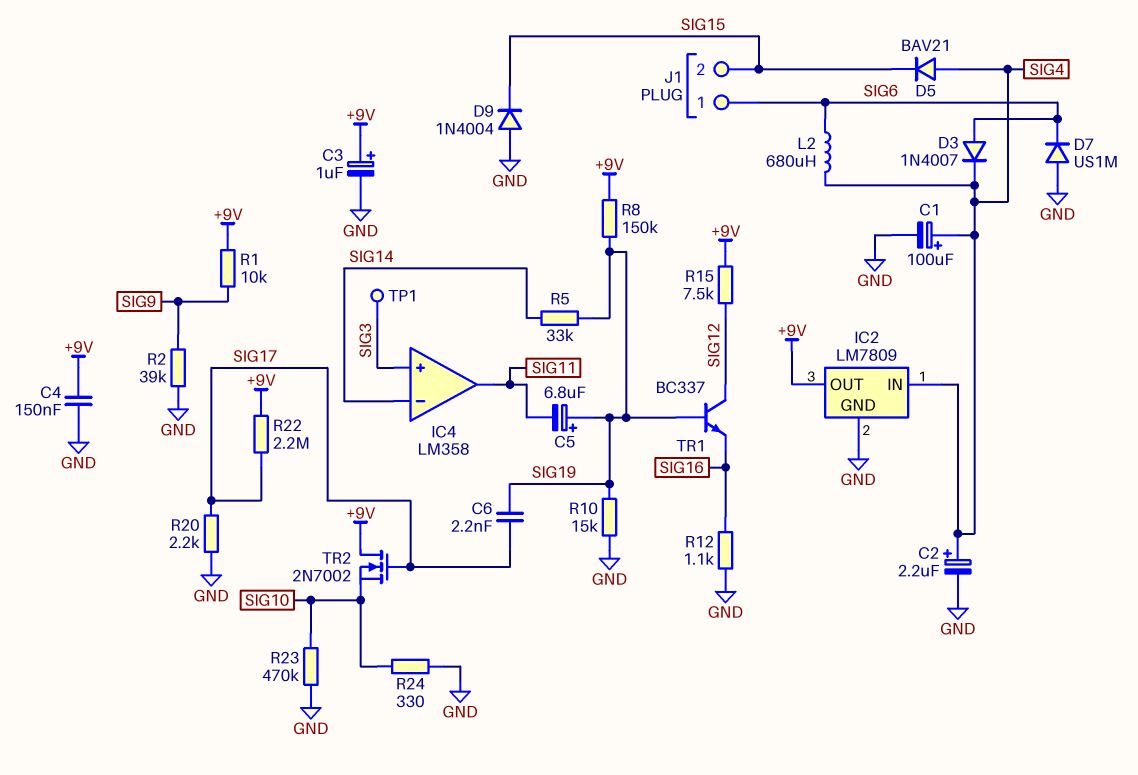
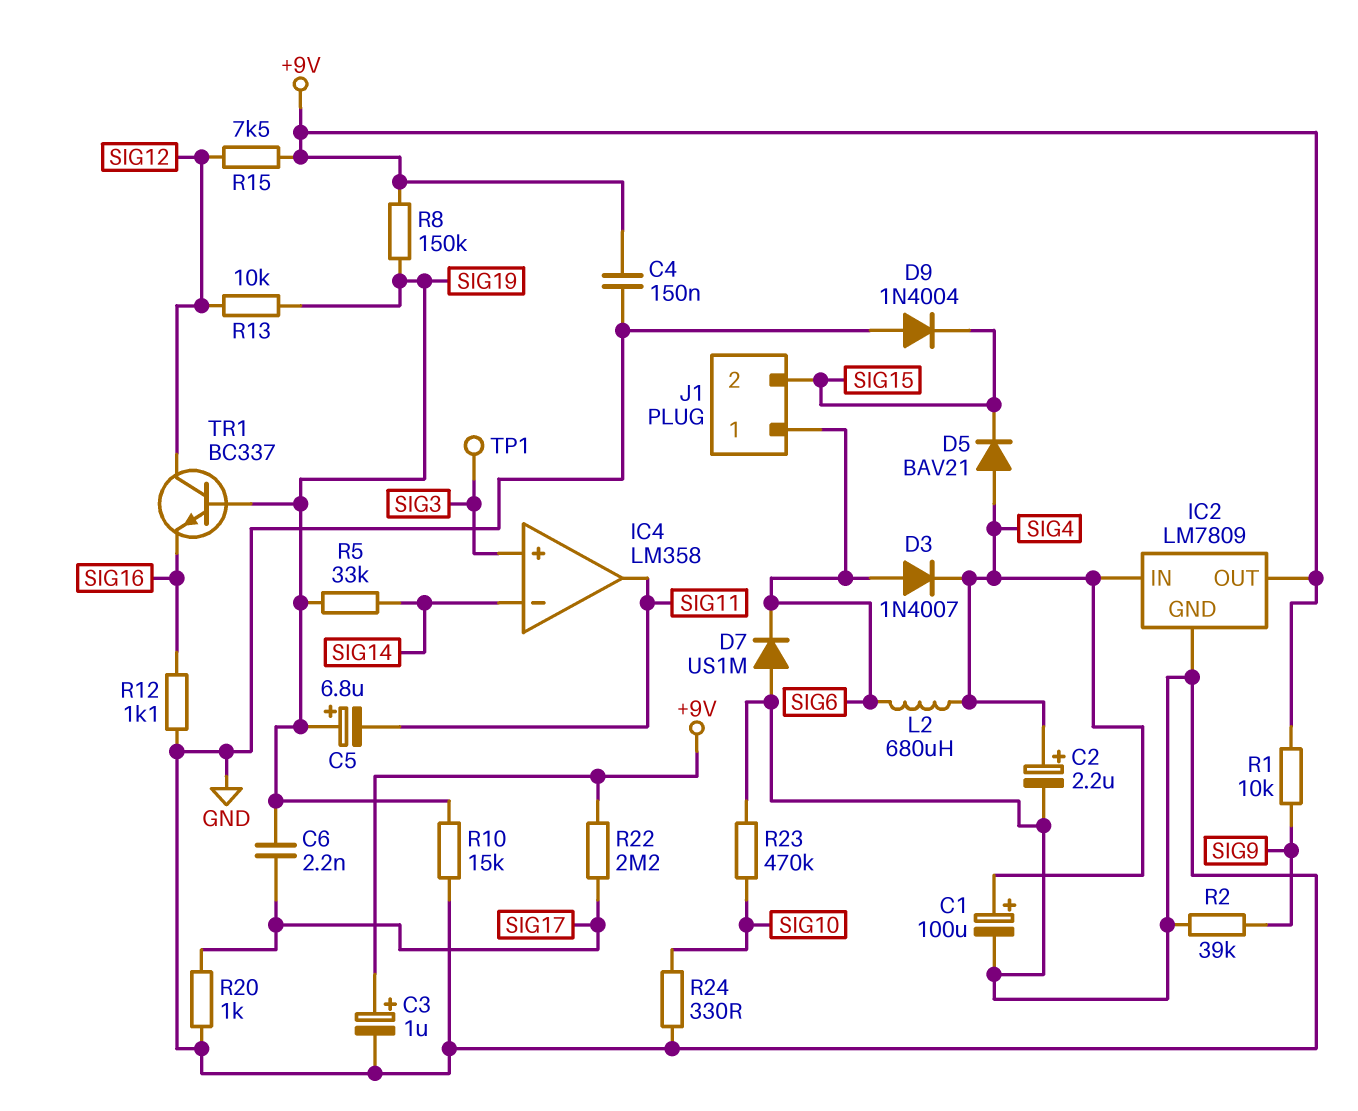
R13: none -> 10k (SIG12, SIG19)
R20: 2.2k (GND, SIG17) -> 1k (GND, SIG17)
TR2: NMOS 2N7002 (G SIG17, D +9V, S SIG10) -> none

